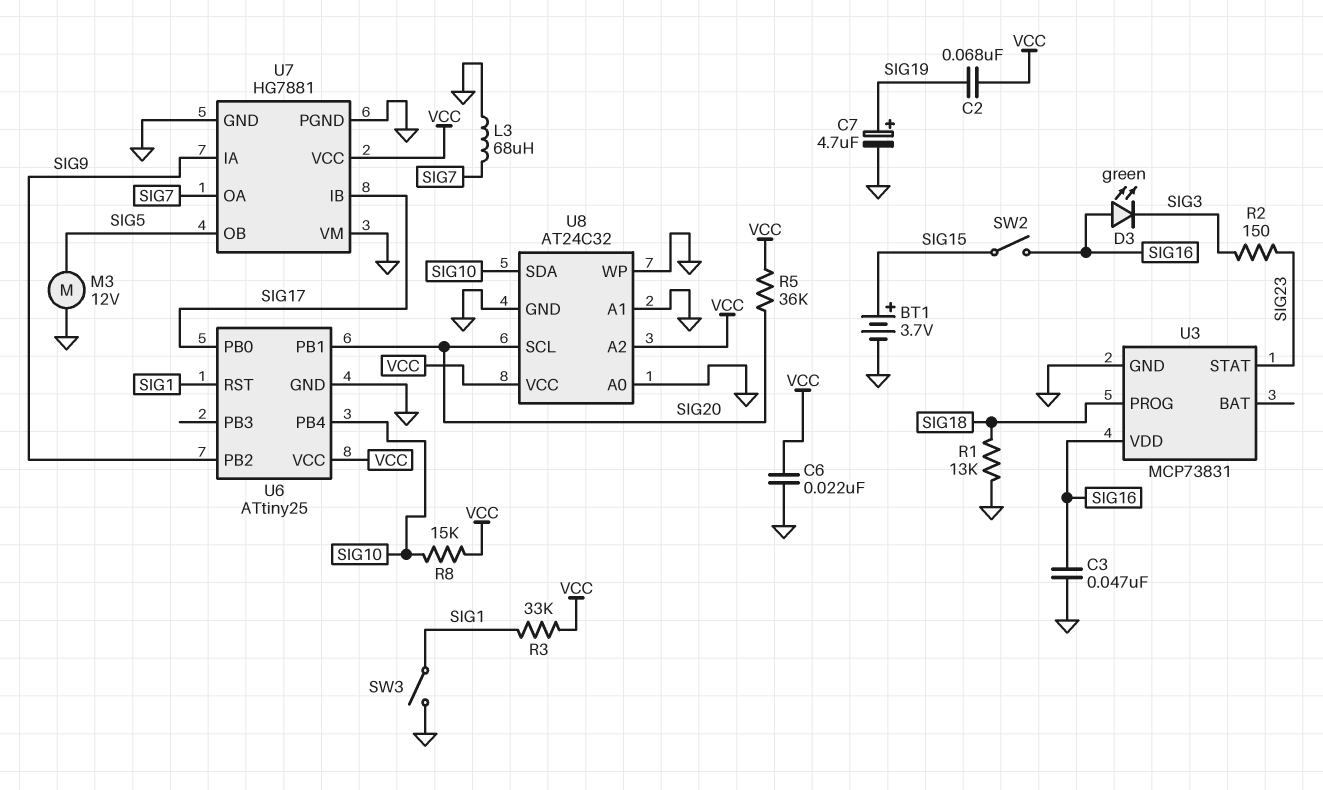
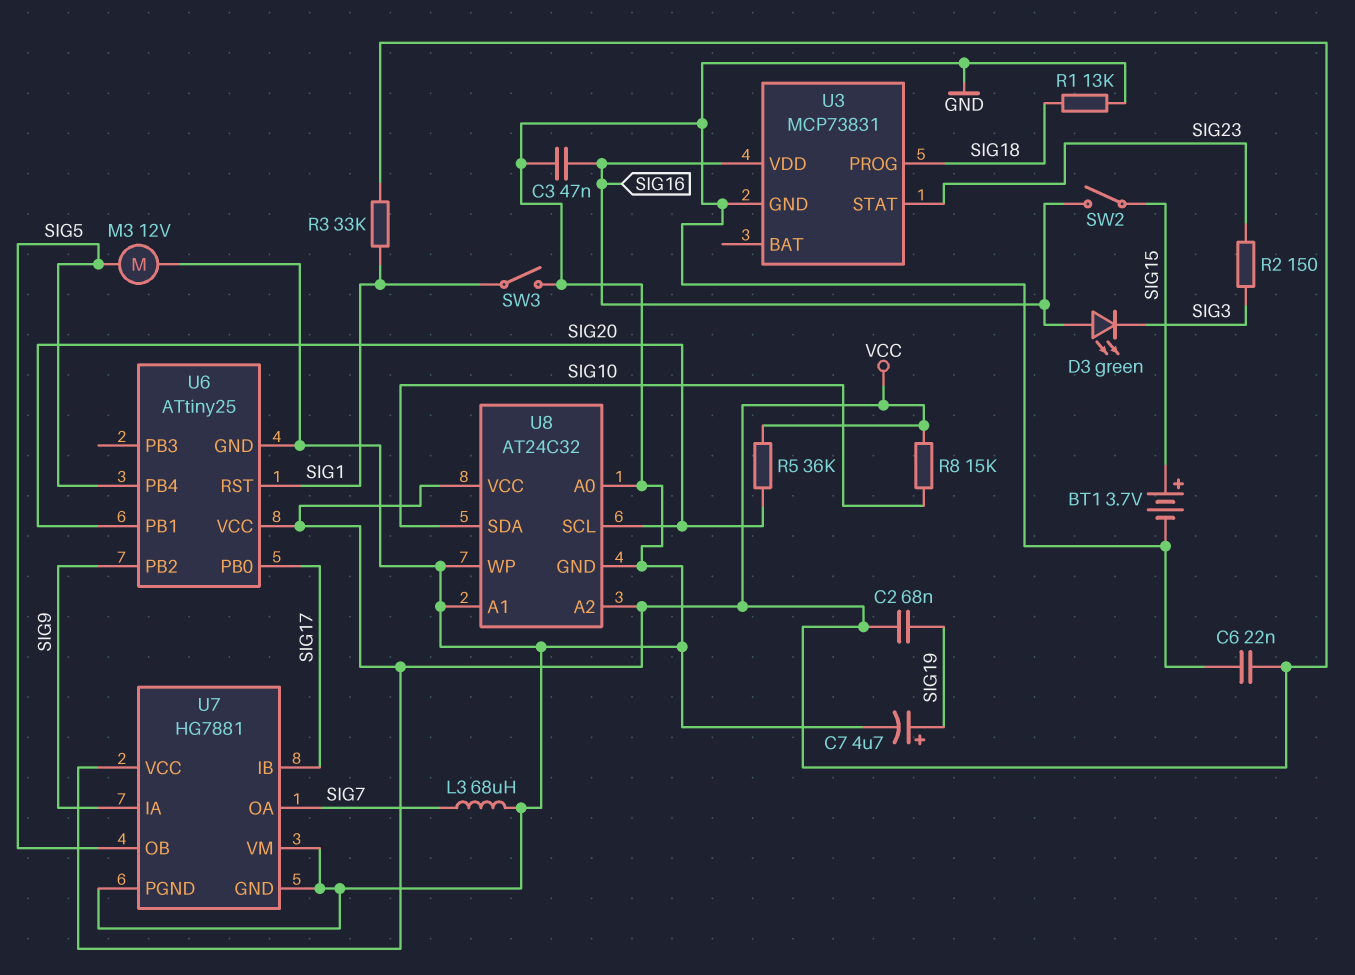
U6 pin PB4: SIG10 -> SIG5

